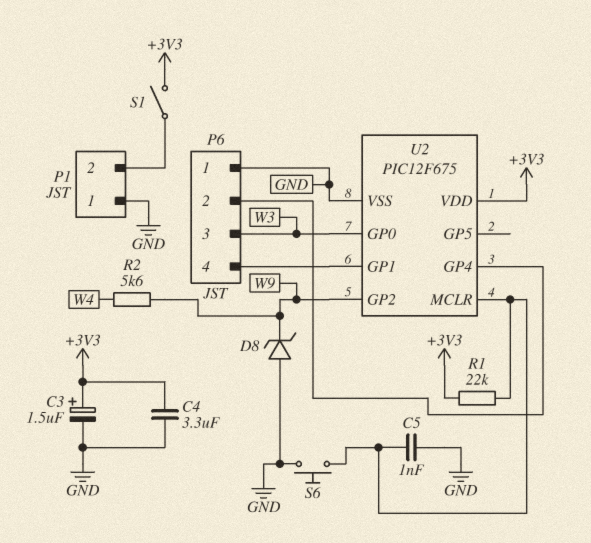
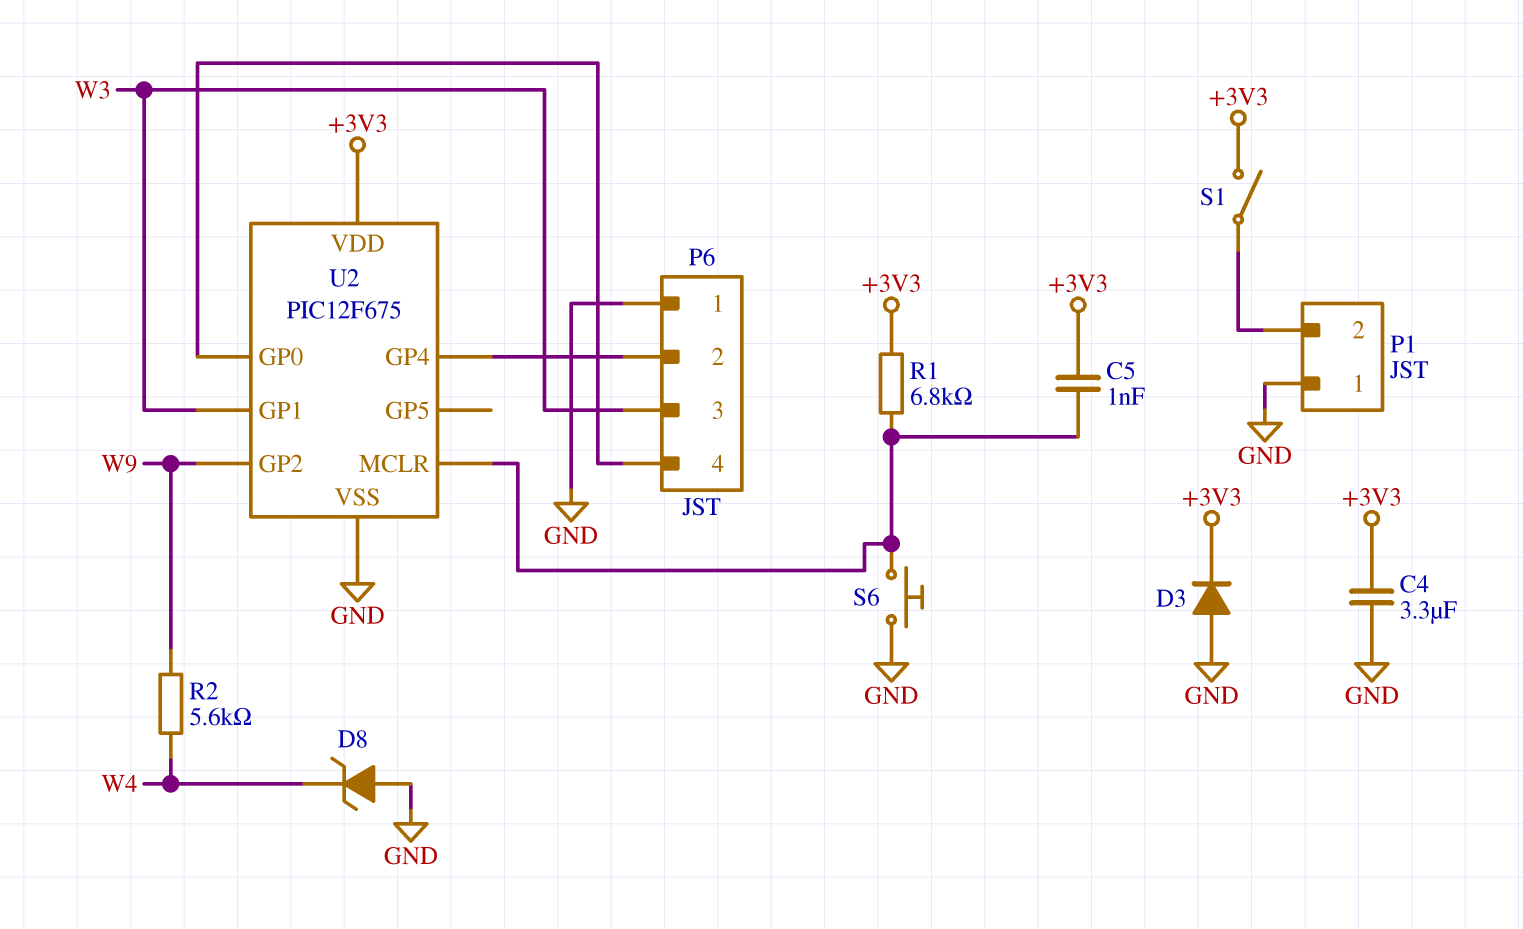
C3: 1.5uF (plus +3V3, minus GND) -> none
C5: 1nF (GND, U2/MCLR) -> 1nF (+3V3, U2/MCLR)
D3: none -> diode (A GND, K +3V3)
D8: zener (A GND, K W9) -> zener (A GND, K W4)
R1: 22k (+3V3, U2/MCLR) -> 6.8k (+3V3, U2/MCLR)
U2 pin GP0: W3 -> P6/4
U2 pin GP1: P6/4 -> W3

